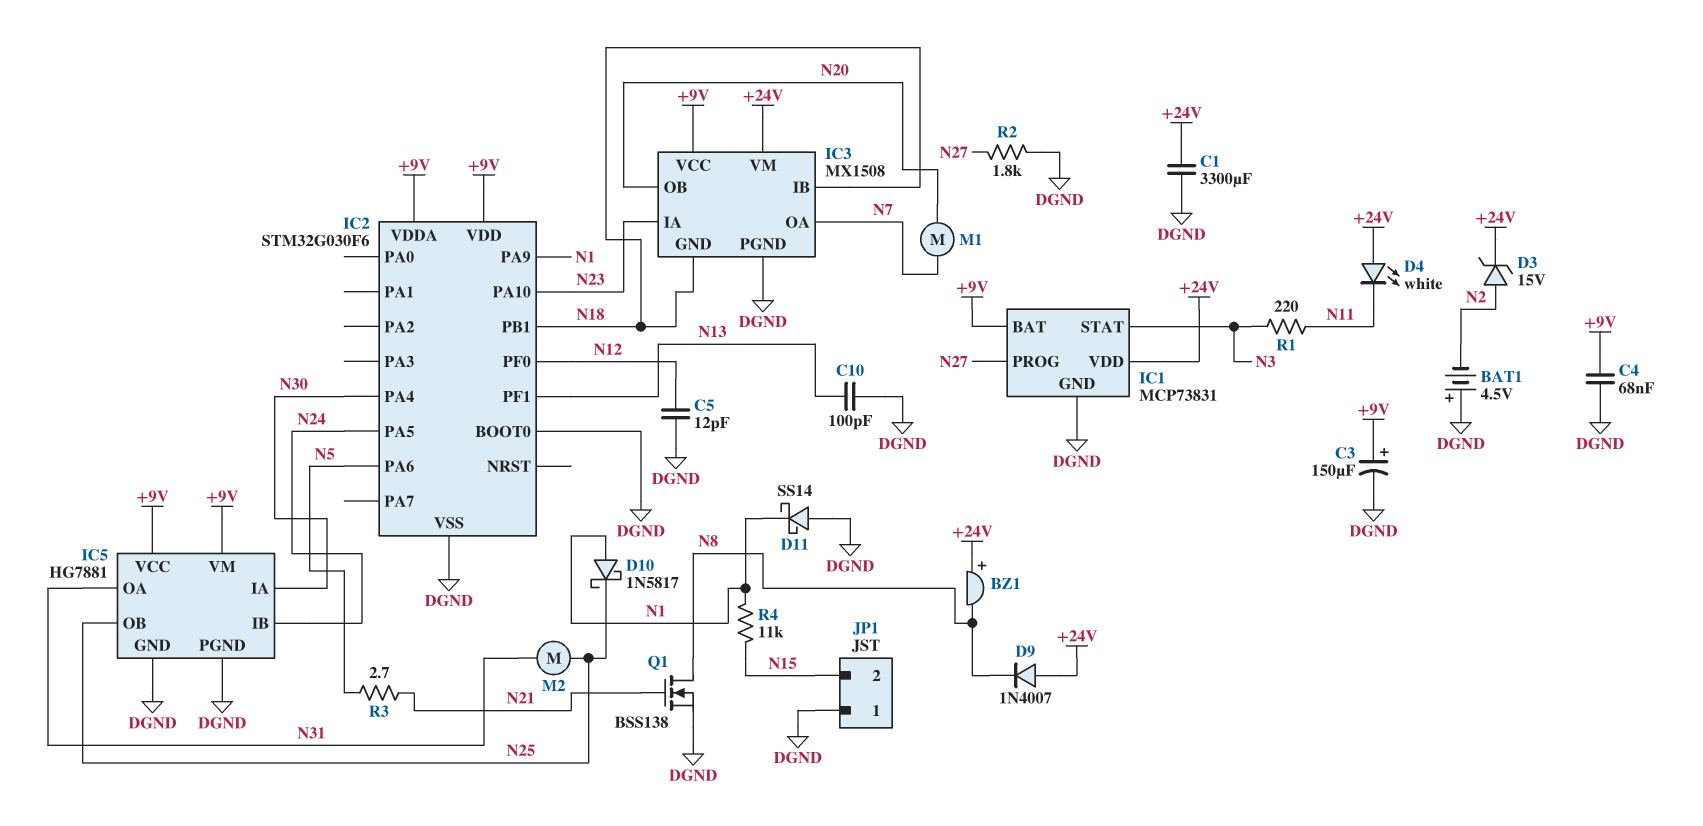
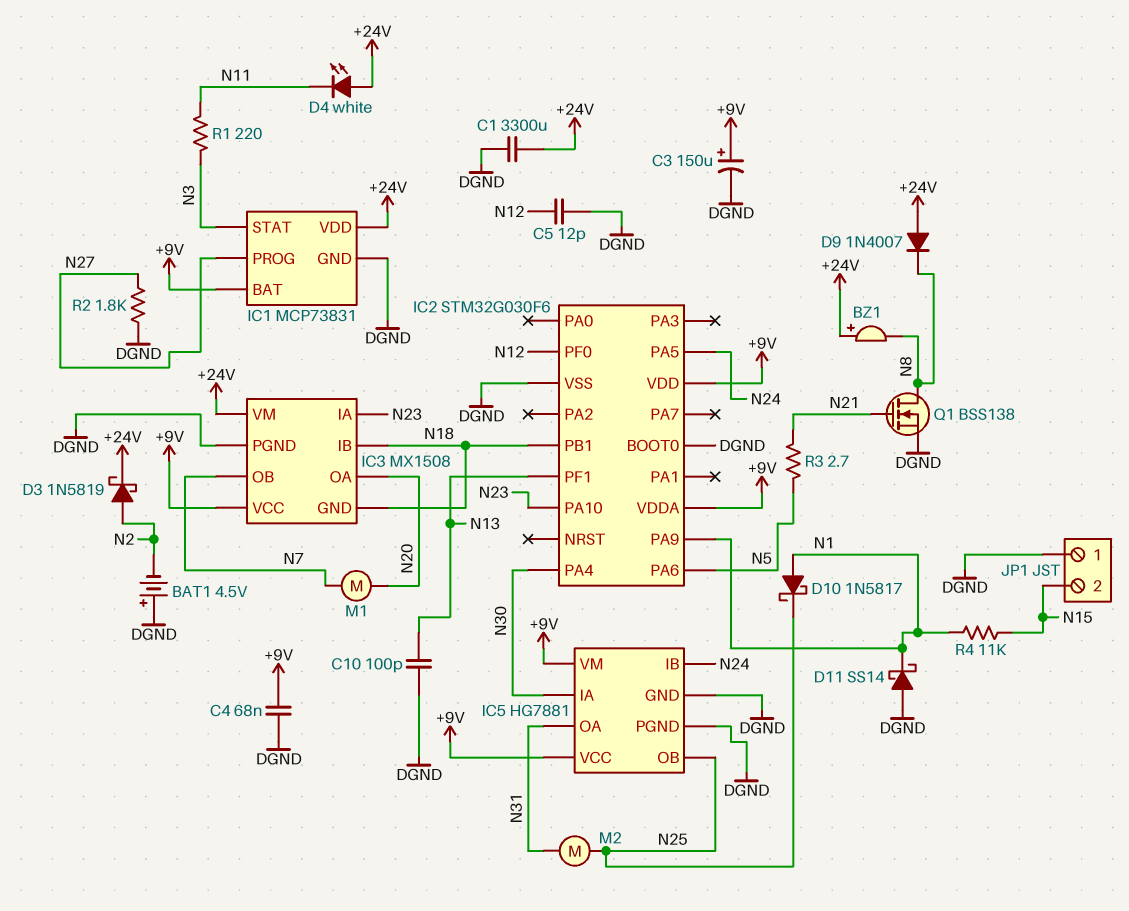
D3: zener 15V (A N2, K +24V) -> schottky 1N5819 (A N2, K +24V)
IC3 pin OA: N7 -> N20
IC3 pin OB: N20 -> N7

